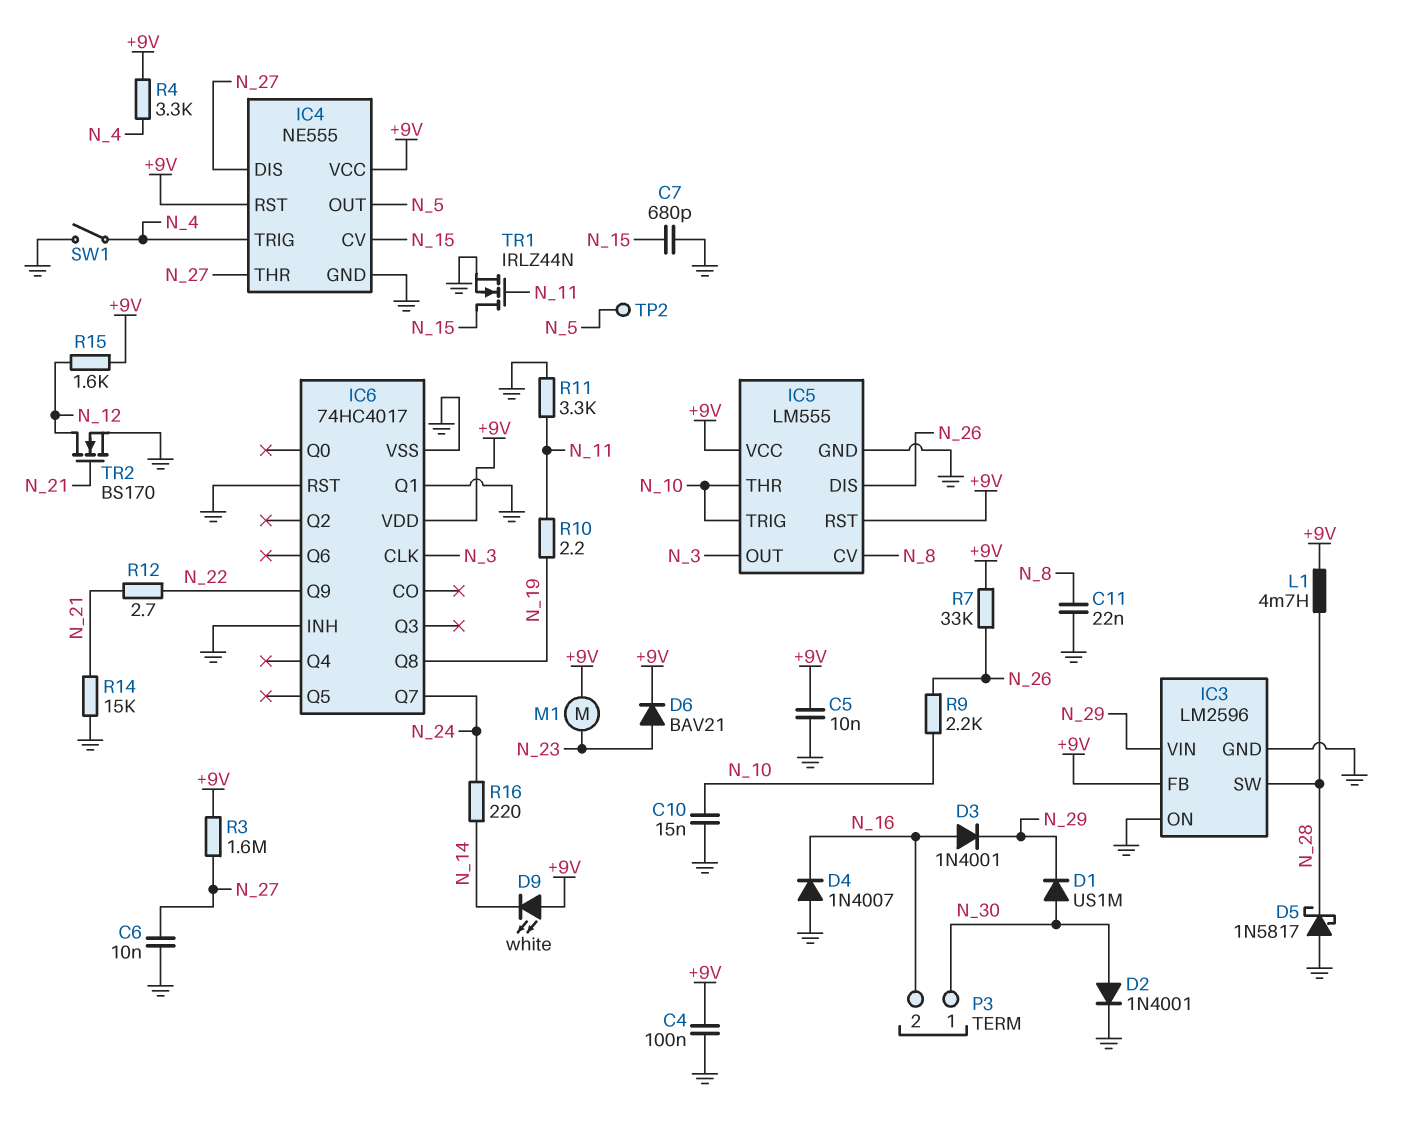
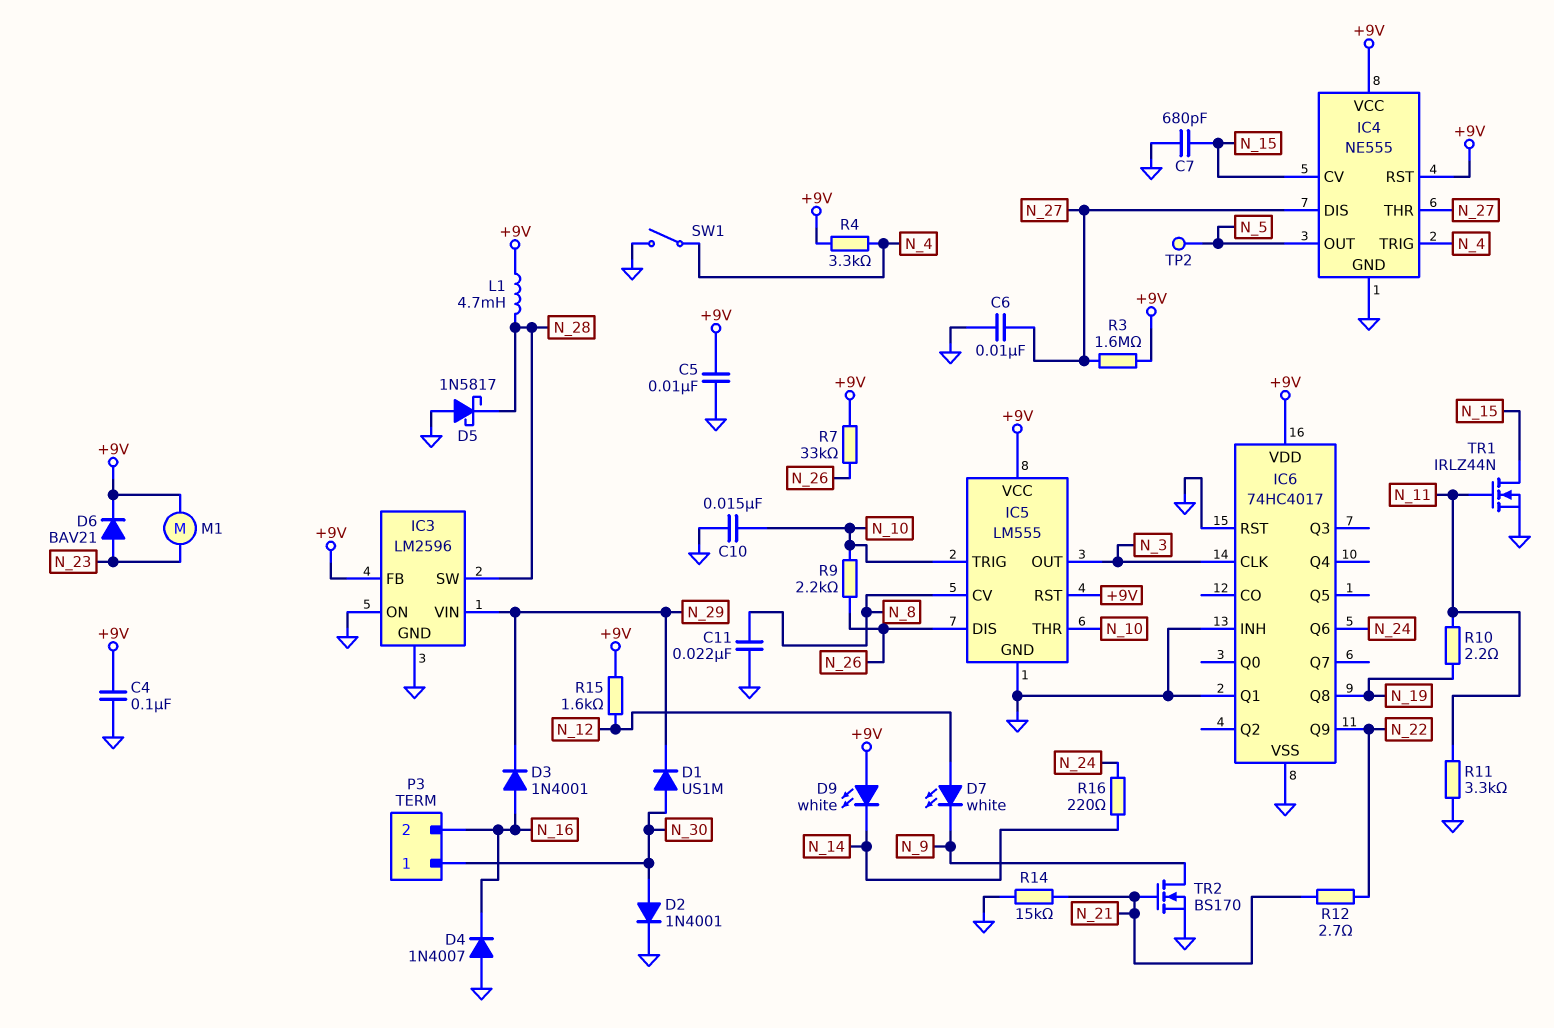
D7: none -> LED white (A N_12, K N_9)
IC6 pin Q6: none -> N_24
IC6 pin Q7: N_24 -> none
TR2: NMOS BS170 (G N_21, D N_12, S GND) -> NMOS BS170 (G N_21, D N_9, S GND)

